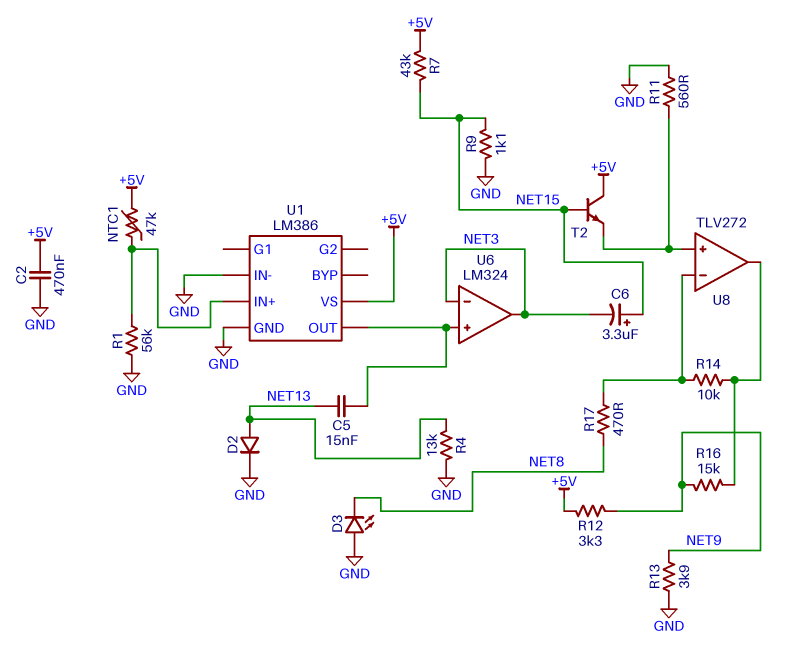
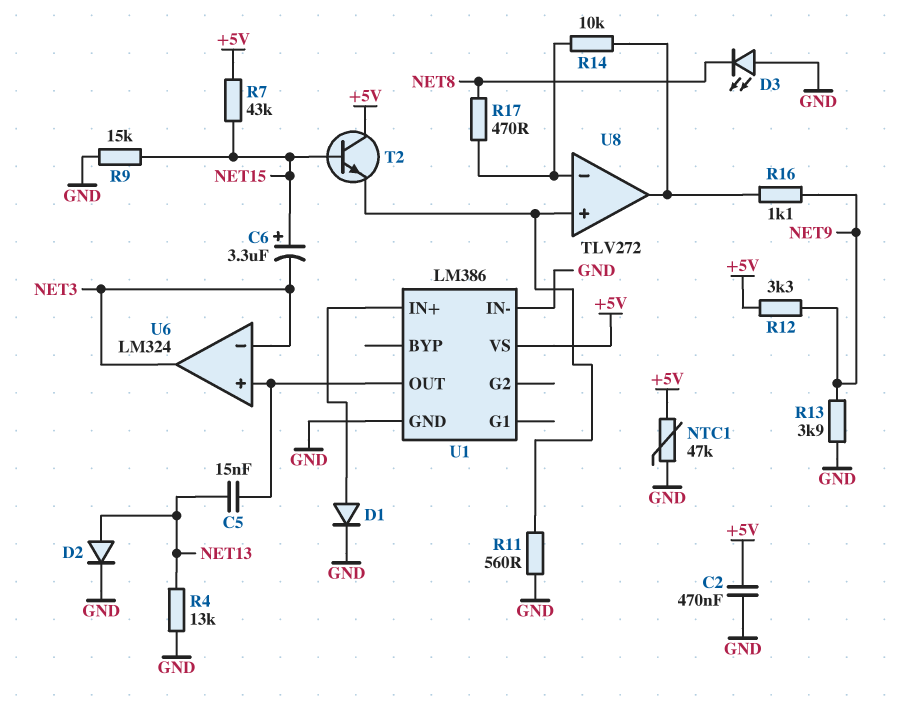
D1: none -> diode (A U1/IN+, K GND)
NTC1: 47k (+5V, U1/IN+) -> 47k (+5V, GND)
R1: 56k (GND, U1/IN+) -> none
R9: 1.1k (GND, NET15) -> 15k (GND, NET15)
R16: 15k (NET9, U8/out) -> 1.1k (NET9, U8/out)

